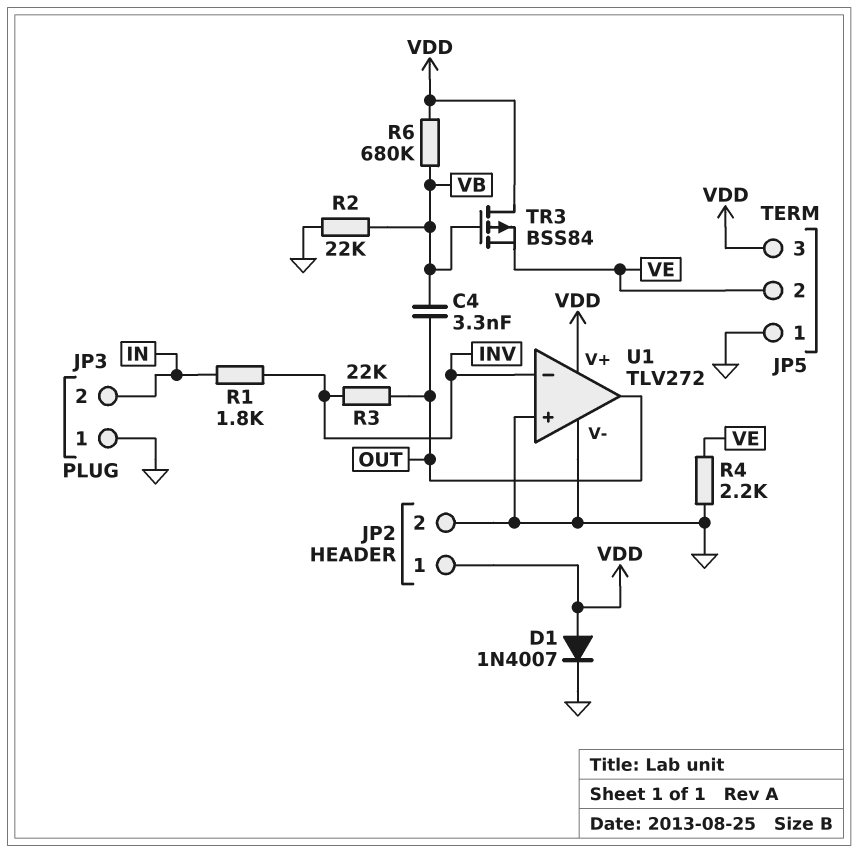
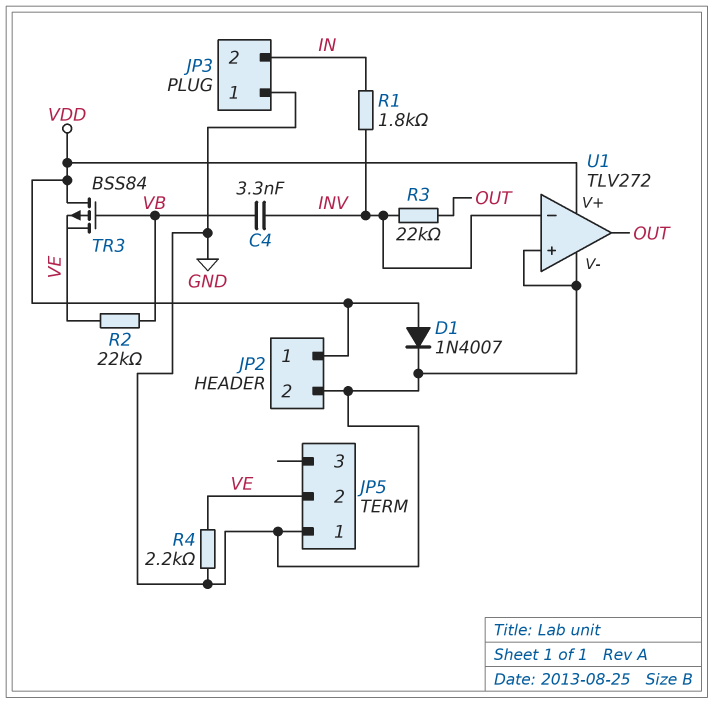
C4: 3.3nF (OUT, VB) -> 3.3nF (INV, VB)
JP5 pin 3: VDD -> none
R2: 22k (GND, VB) -> 22k (VB, VE)
R6: 680k (VB, VDD) -> none

